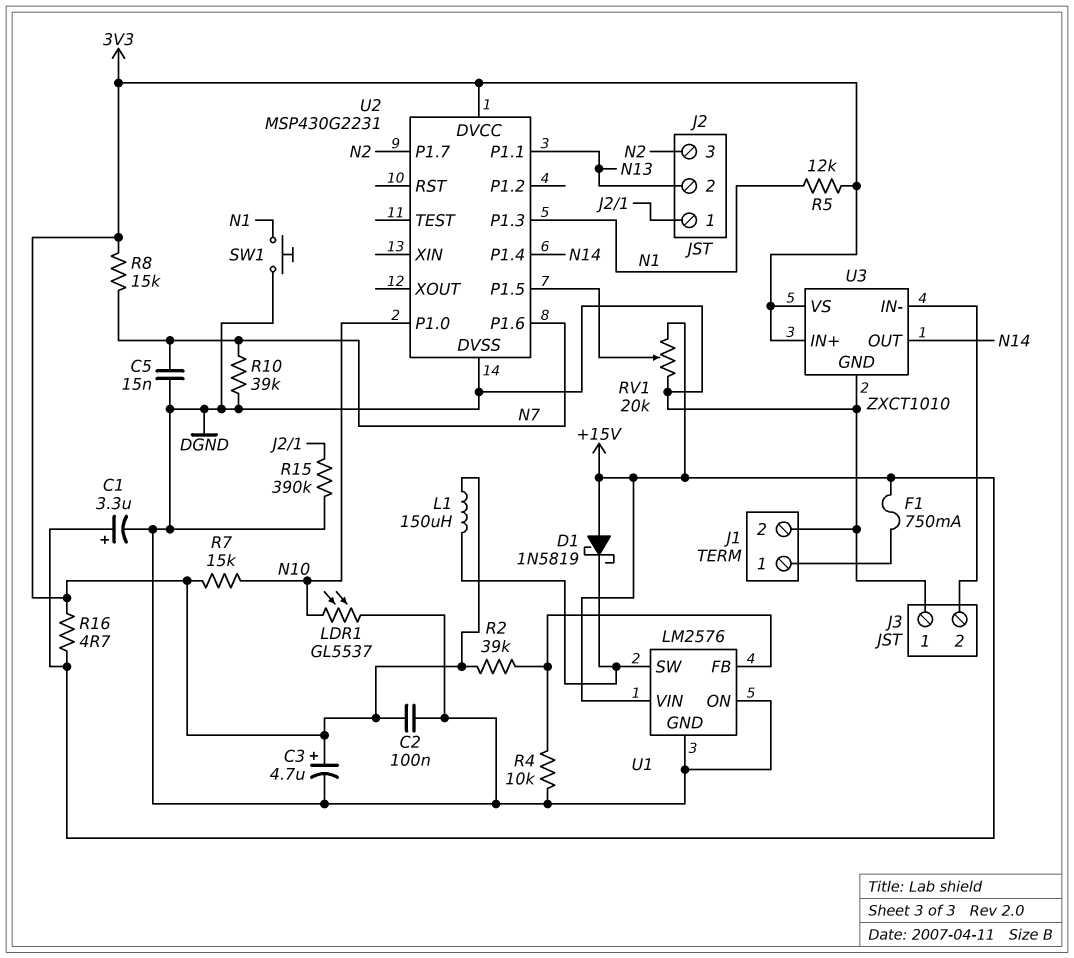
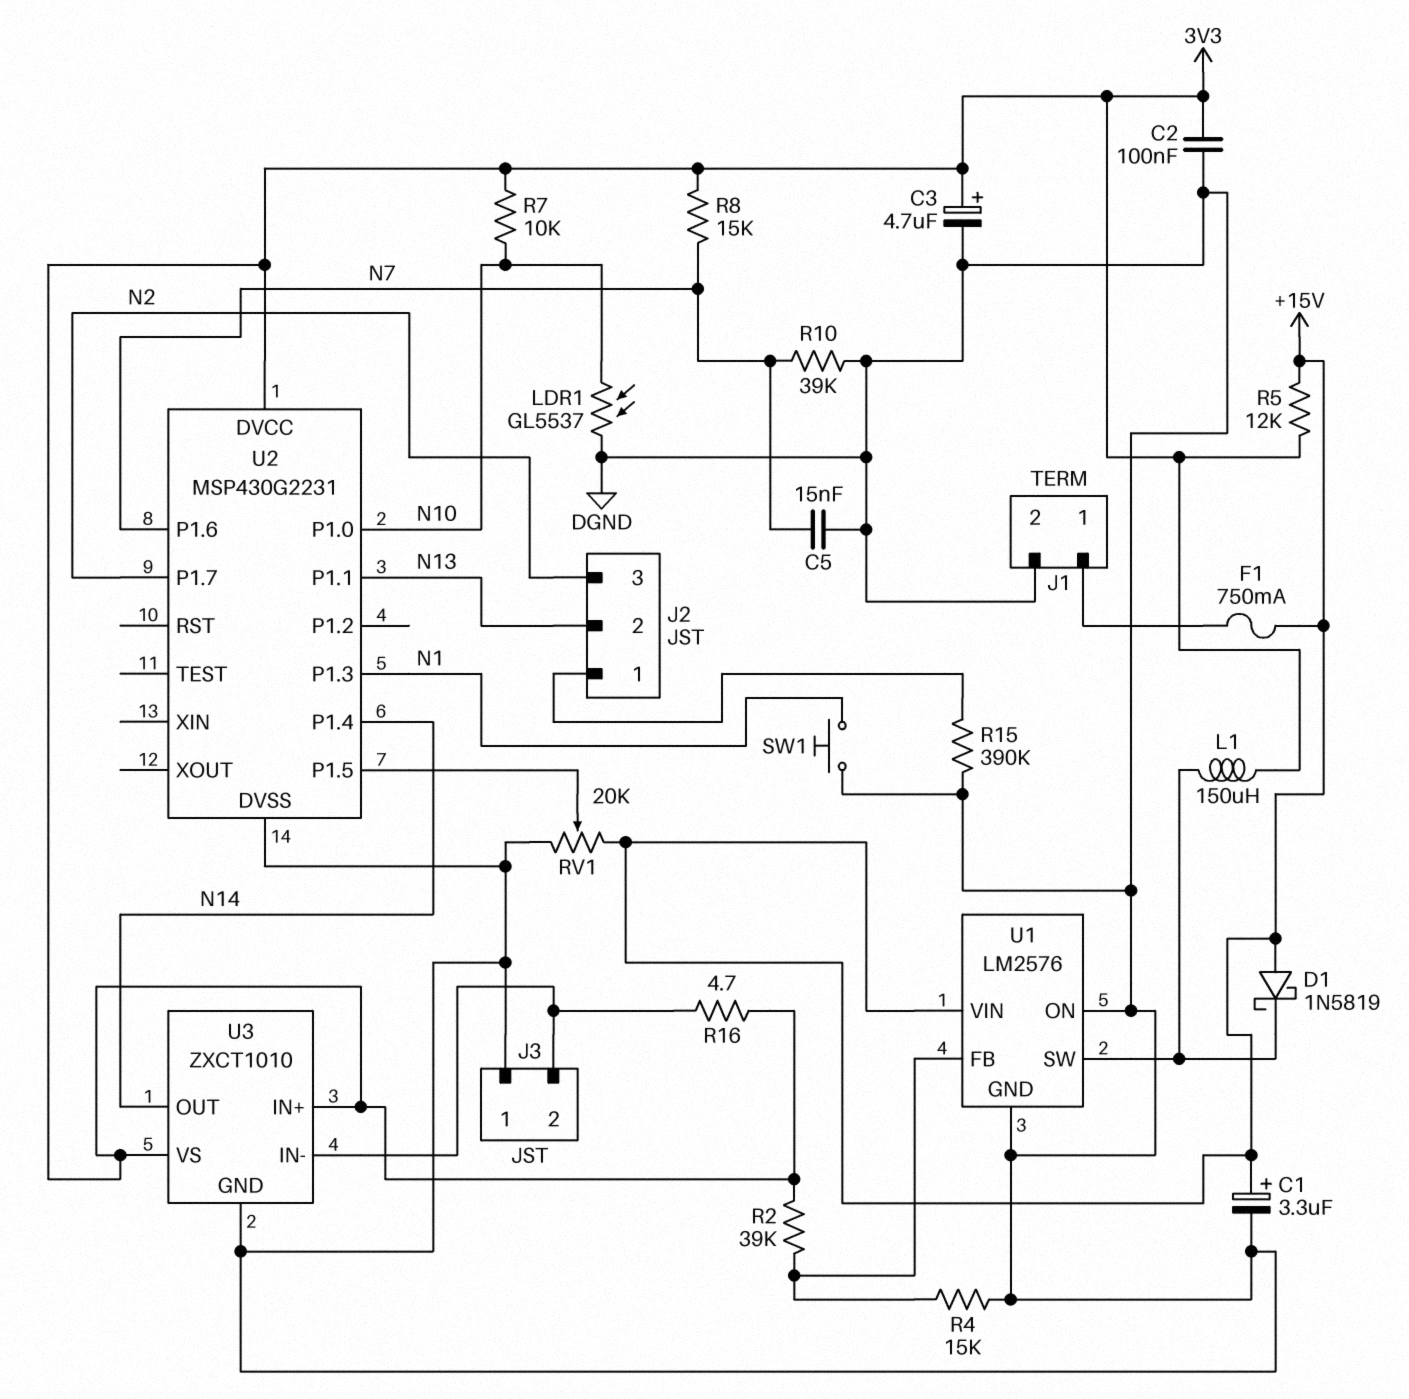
R4: 10k (DGND, U1/FB) -> 15k (DGND, U1/FB)
R5: 12k (3V3, N1) -> 12k (+15V, 3V3)
R7: 15k (3V3, N10) -> 10k (3V3, N10)
R16: 4.7 (+15V, 3V3) -> 4.7 (3V3, J3/2)

